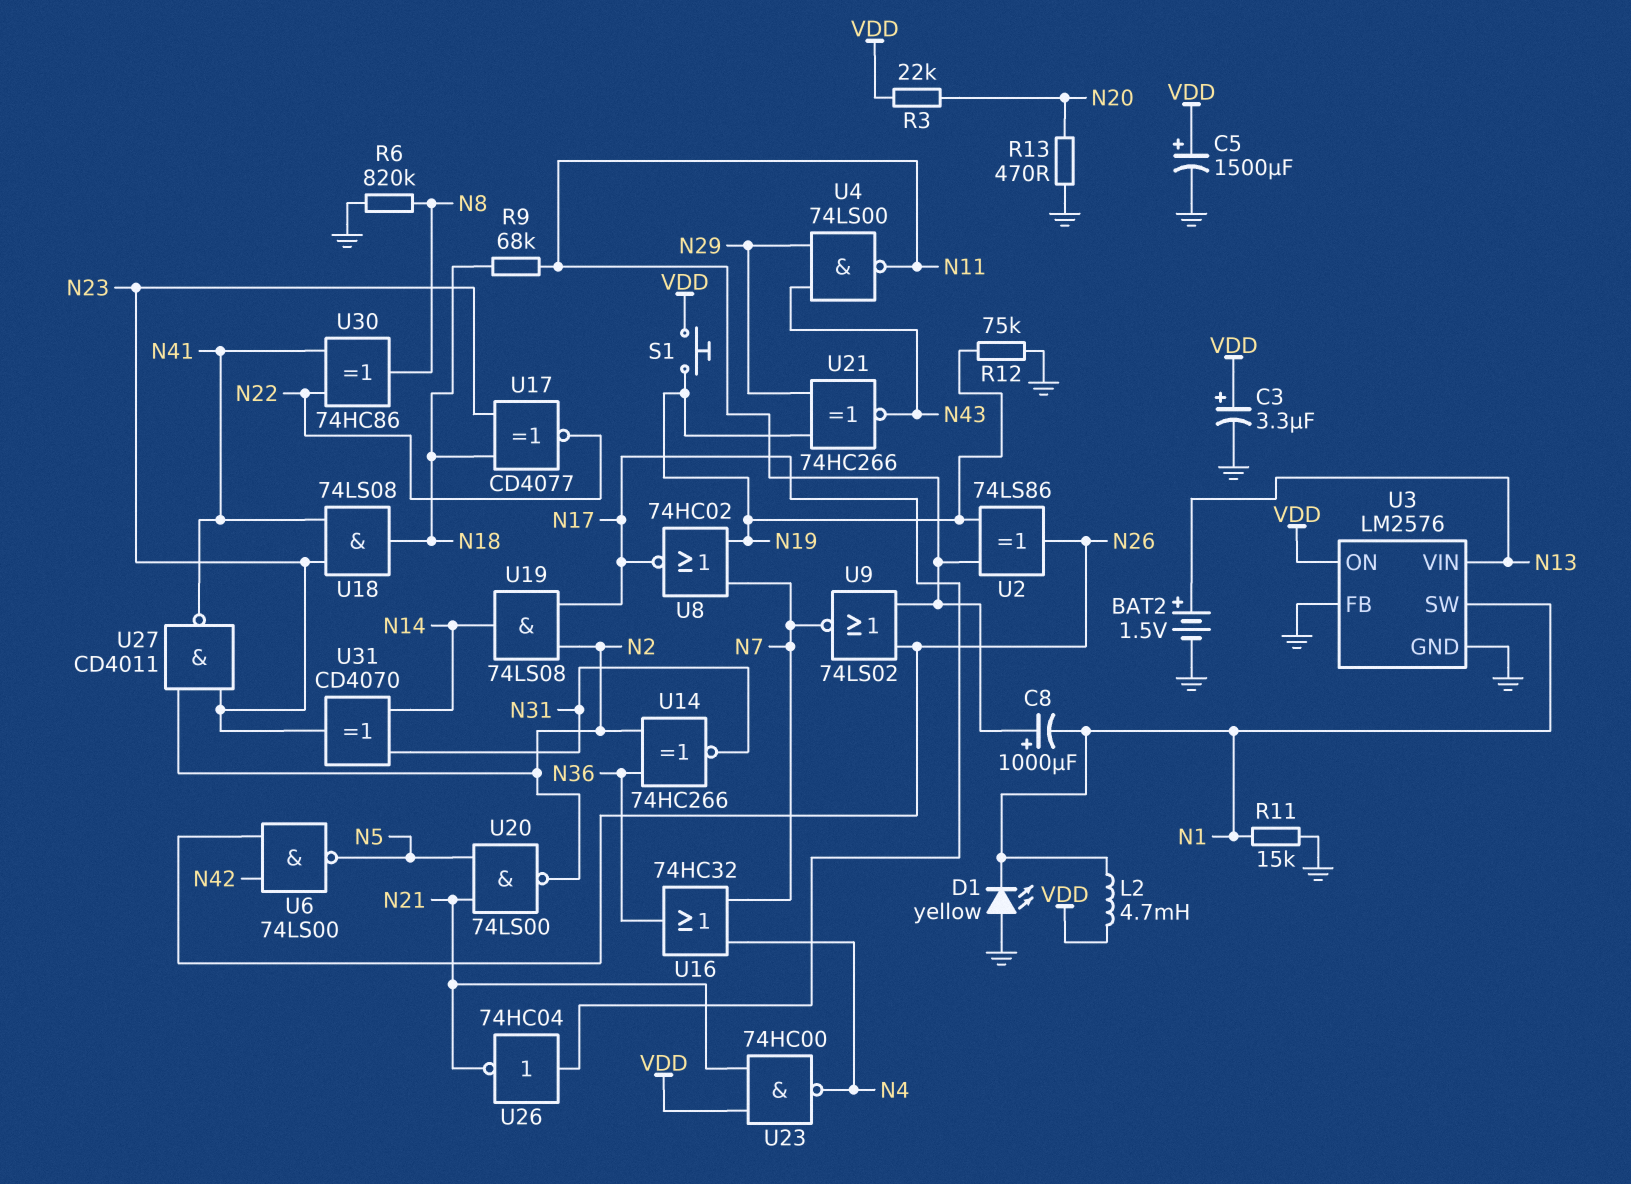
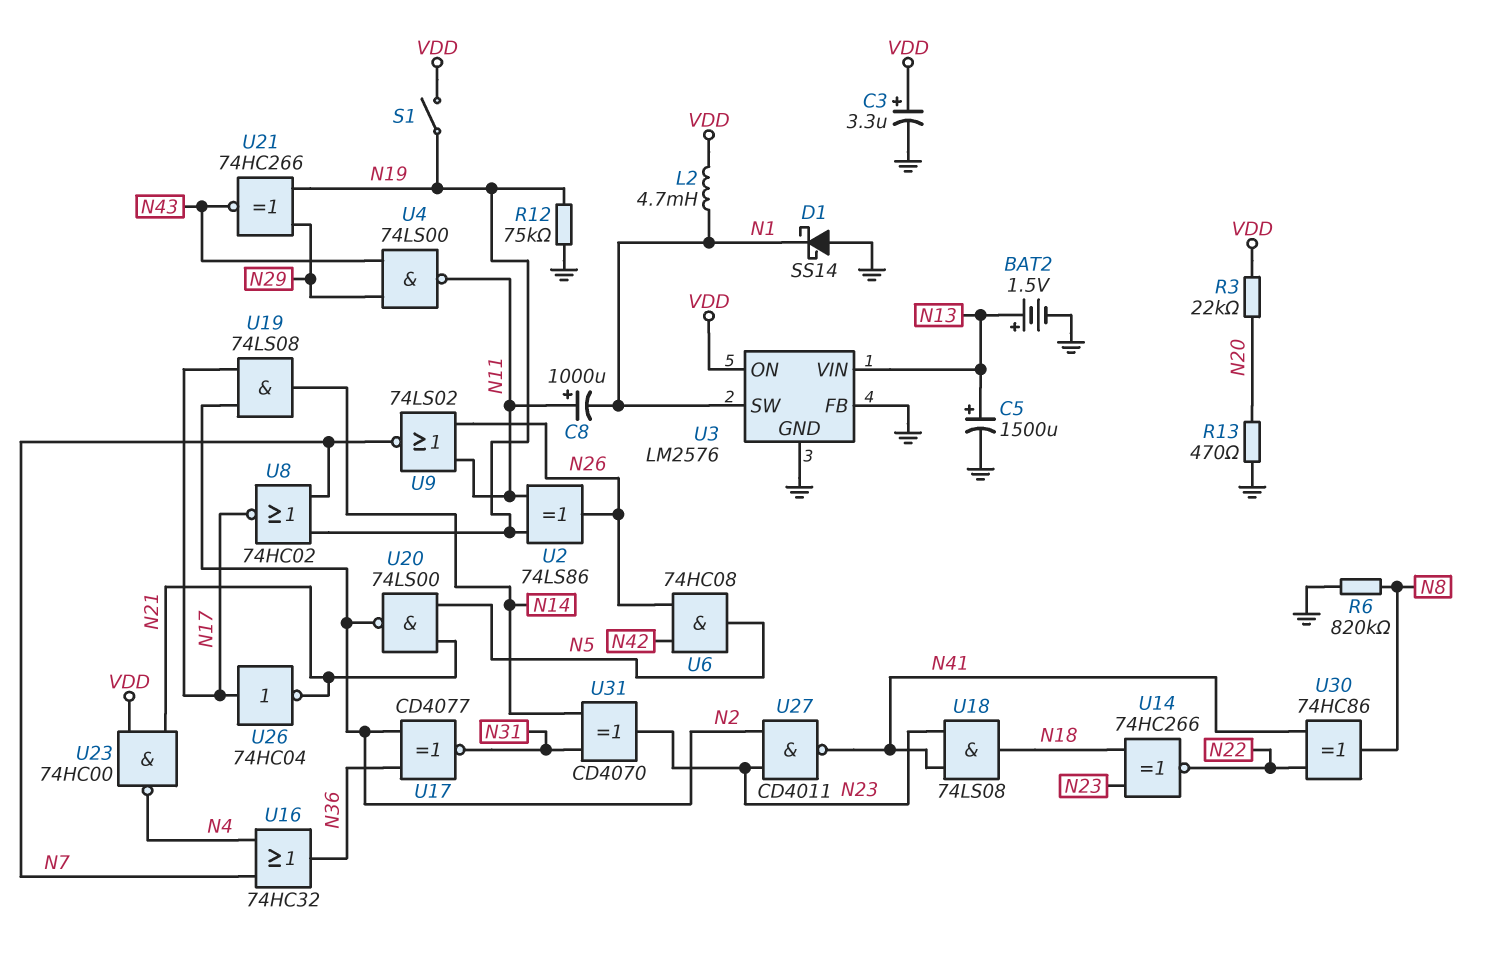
C5: 1500uF (plus VDD, minus GND) -> 1500uF (plus N13, minus GND)
D1: LED yellow (A GND, K N1) -> schottky SS14 (A GND, K N1)
R9: 68k (N11, N18) -> none
R11: 15k (GND, N1) -> none
S1: button (N19, VDD) -> switch (N19, VDD)
U6: NAND 74LS00 (in N26, in N42, out N5) -> AND 74HC08 (in N26, in N42, out N5)
U14: XNOR 74HC266 (in N2, in N36, out N31) -> XNOR 74HC266 (in N18, in N23, out N22)
U17: XNOR CD4077 (in N18, in N23, out N22) -> XNOR CD4077 (in N2, in N36, out N31)

